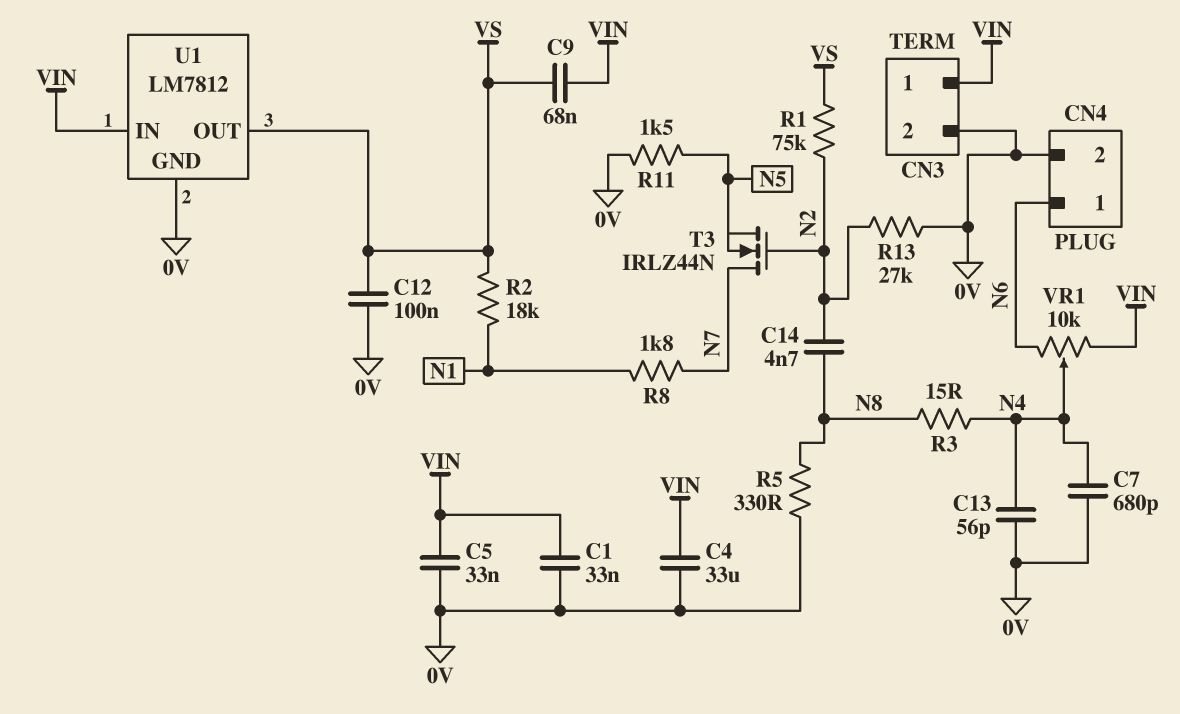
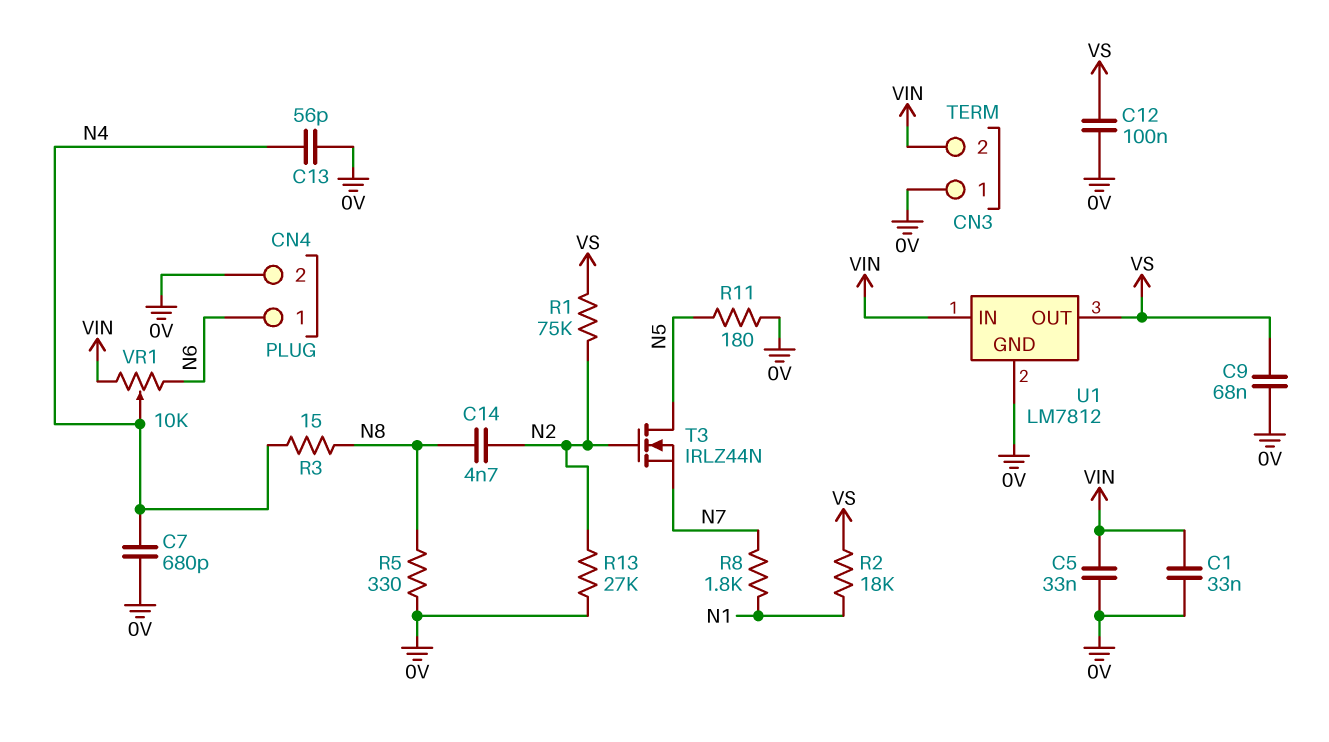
C4: 33uF (0V, VIN) -> none
C9: 68nF (VIN, VS) -> 68nF (0V, VS)
CN3 pin 1: VIN -> 0V
CN3 pin 2: 0V -> VIN
R11: 1.5k (0V, N5) -> 180 (0V, N5)
T3: NMOS IRLZ44N (G N2, D N7, S N5) -> NMOS IRLZ44N (G N2, D N5, S N7)

